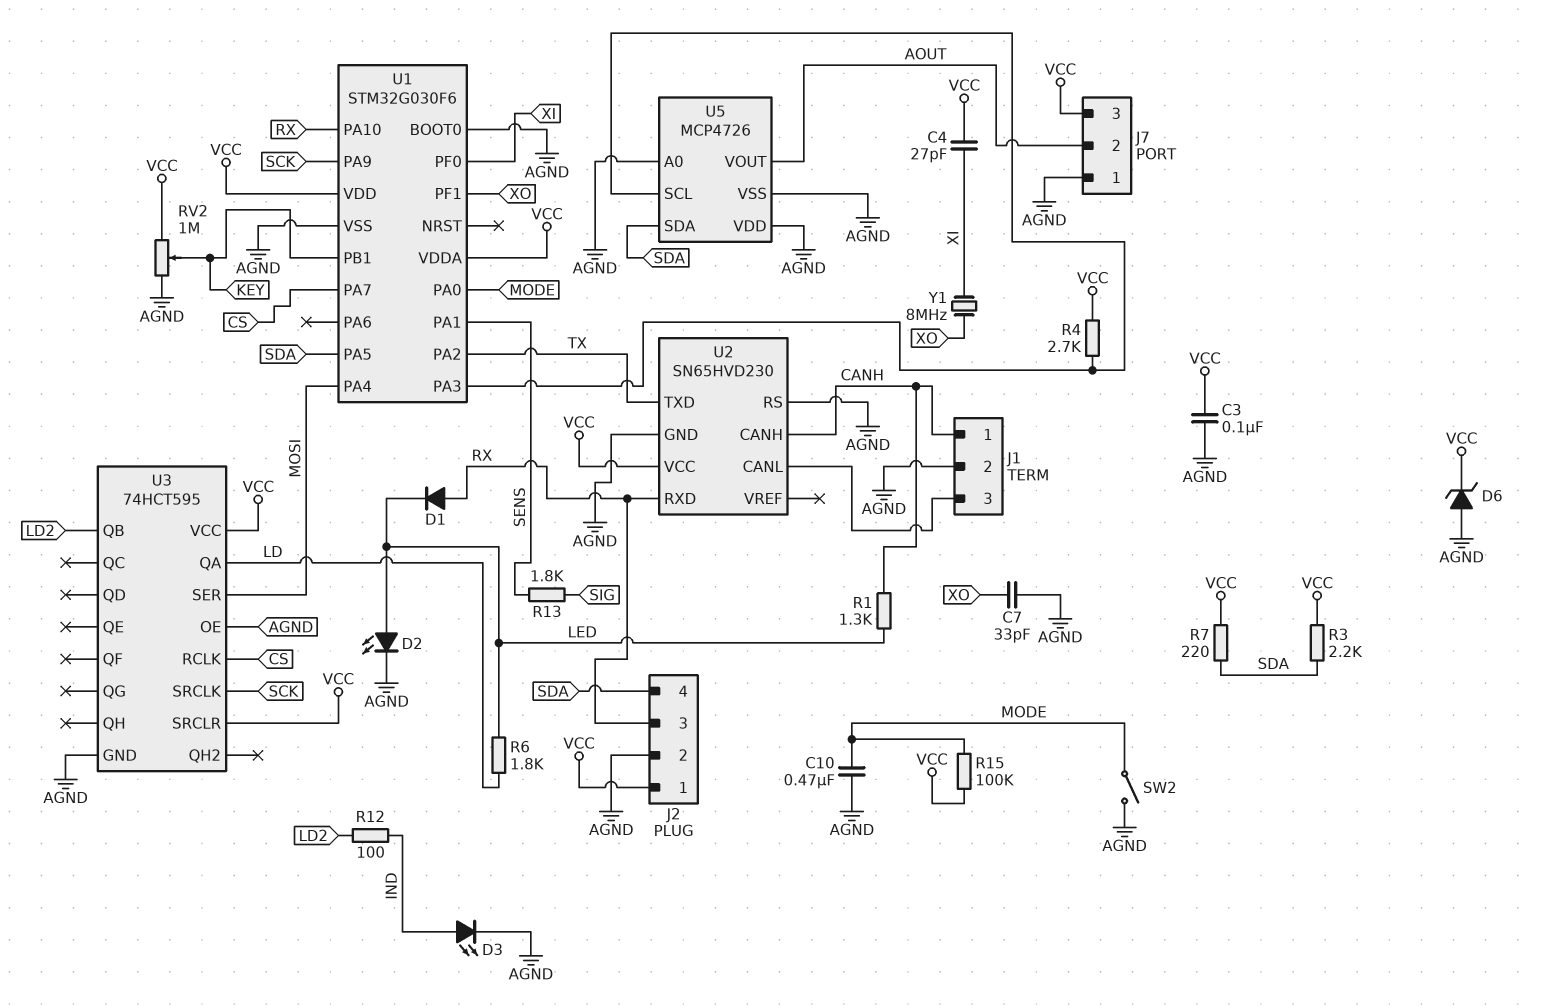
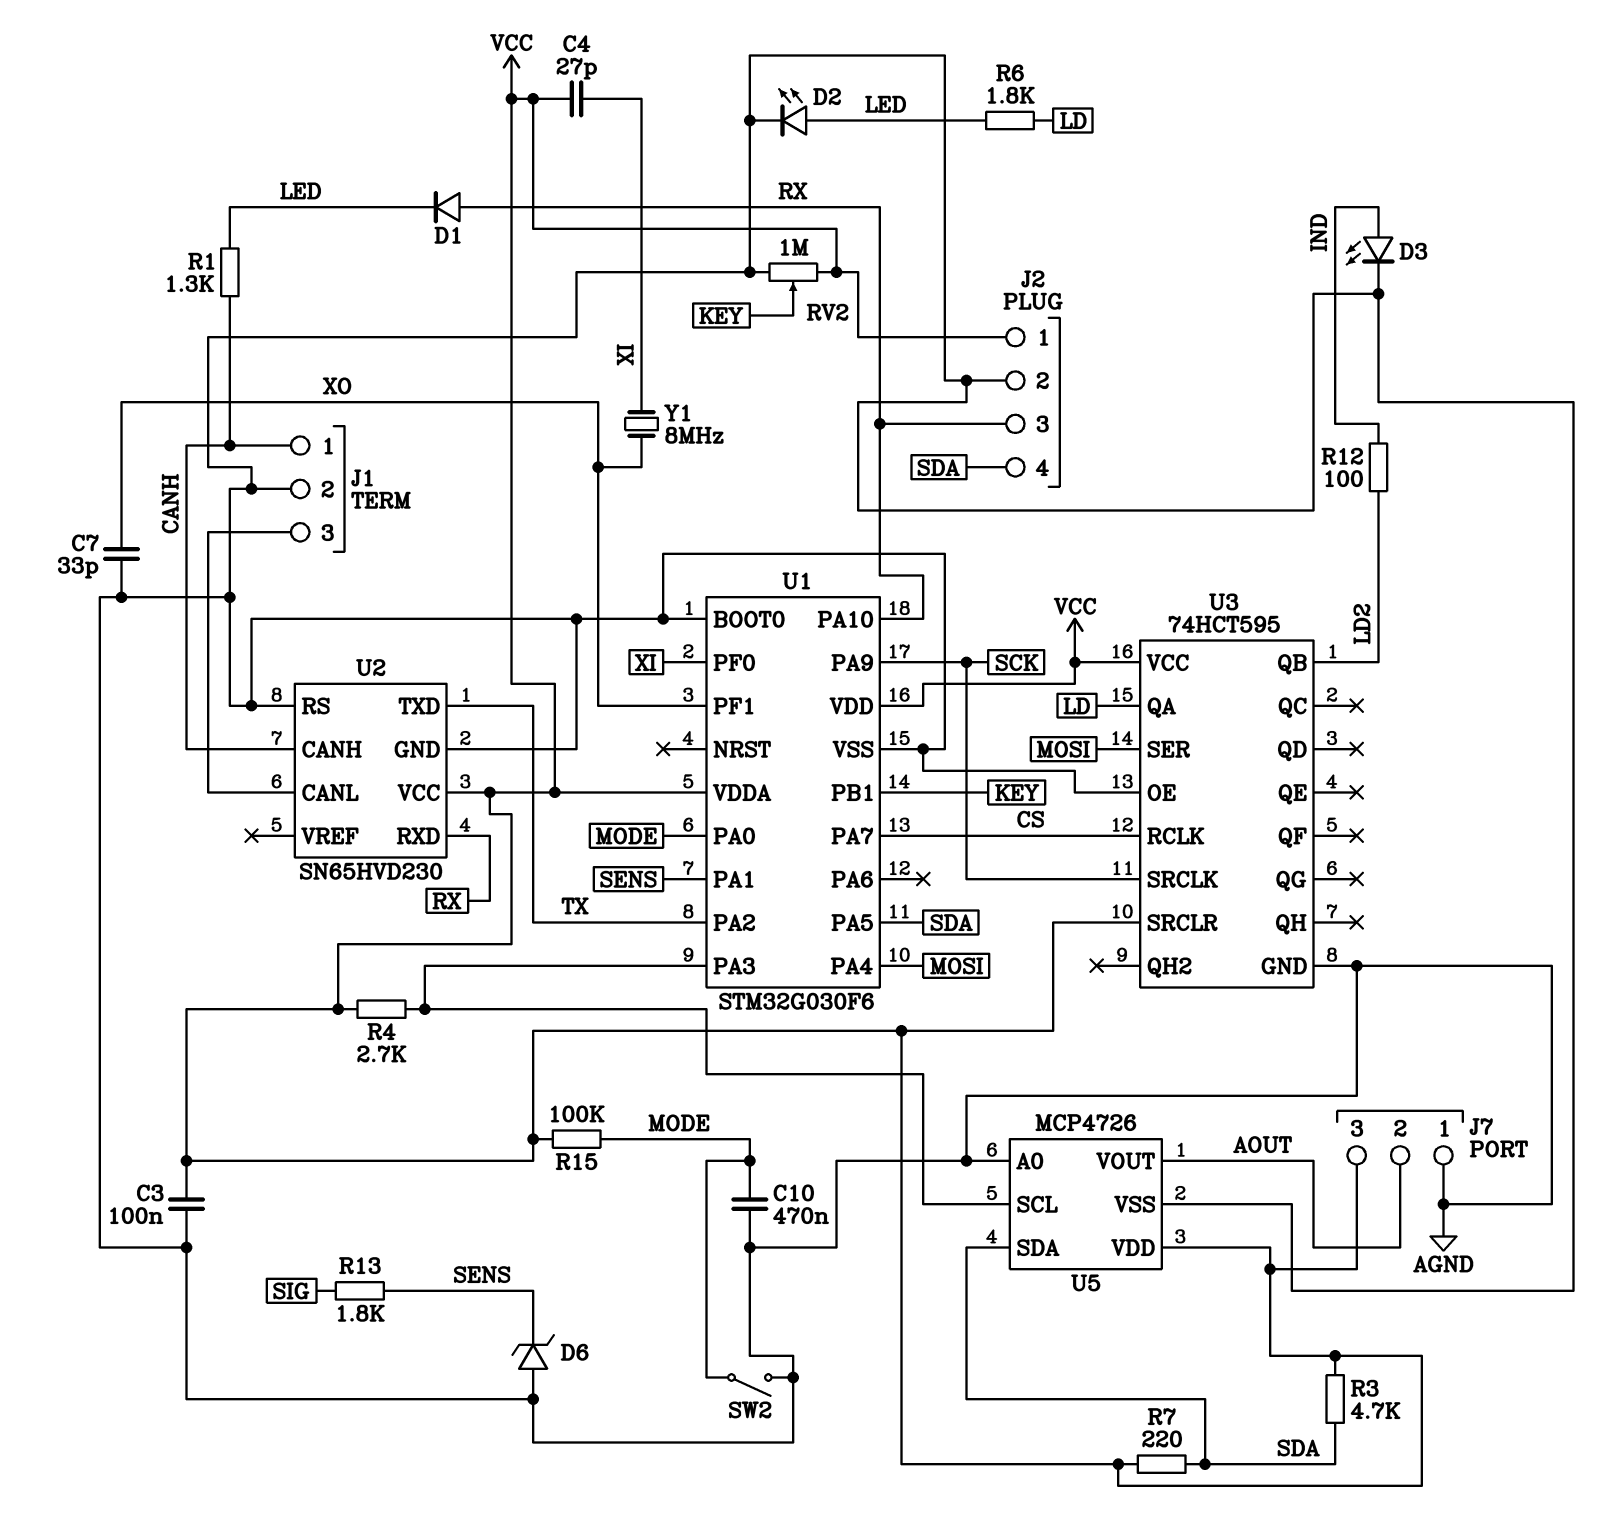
D6: zener (A AGND, K VCC) -> zener (A AGND, K SENS)
R3: 2.2k (SDA, VCC) -> 4.7k (SDA, VCC)
U5 pin VDD: AGND -> VCC

